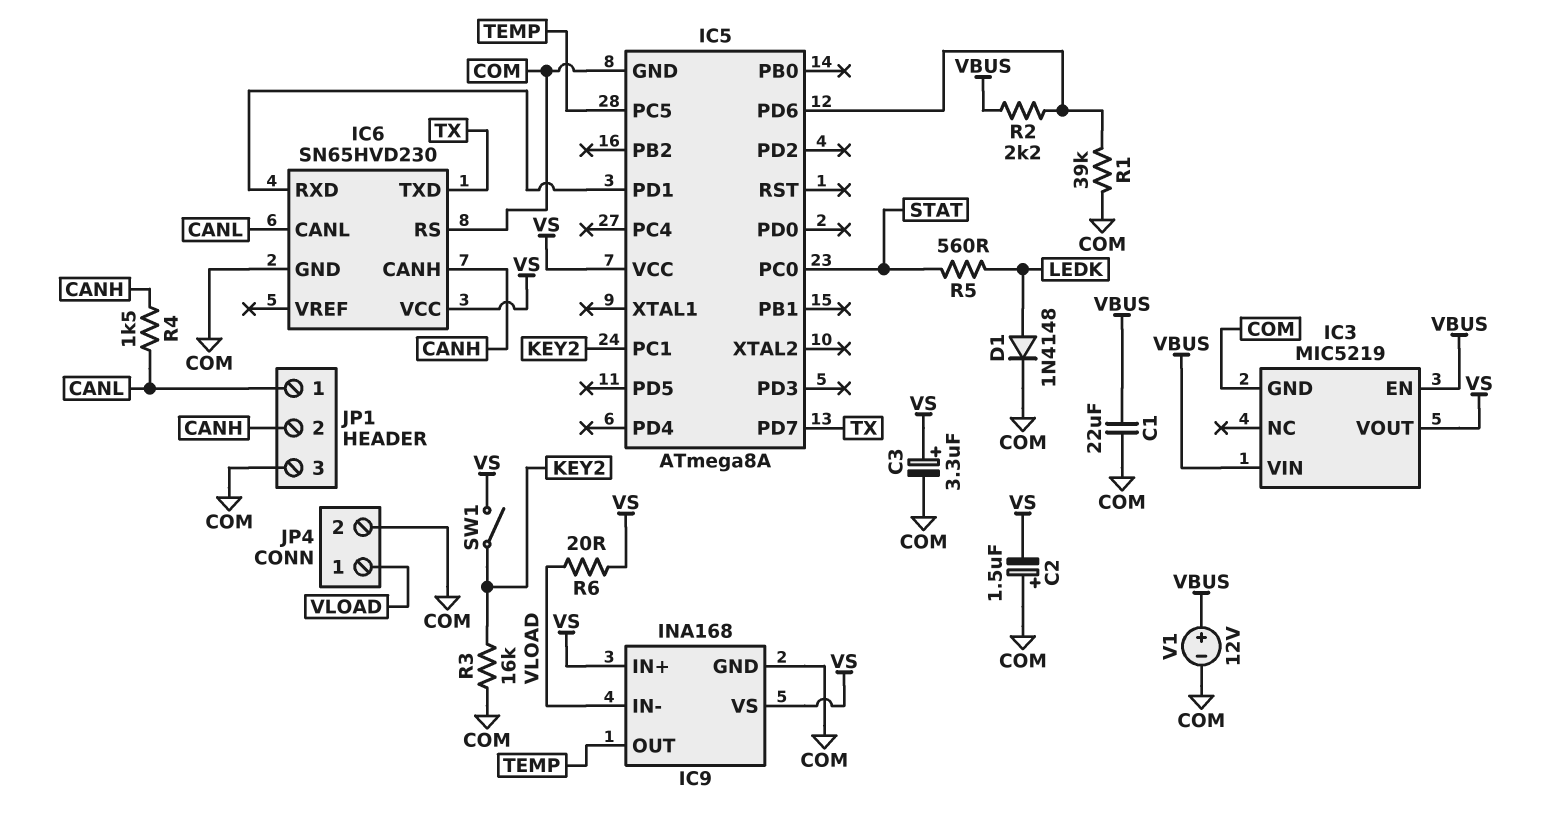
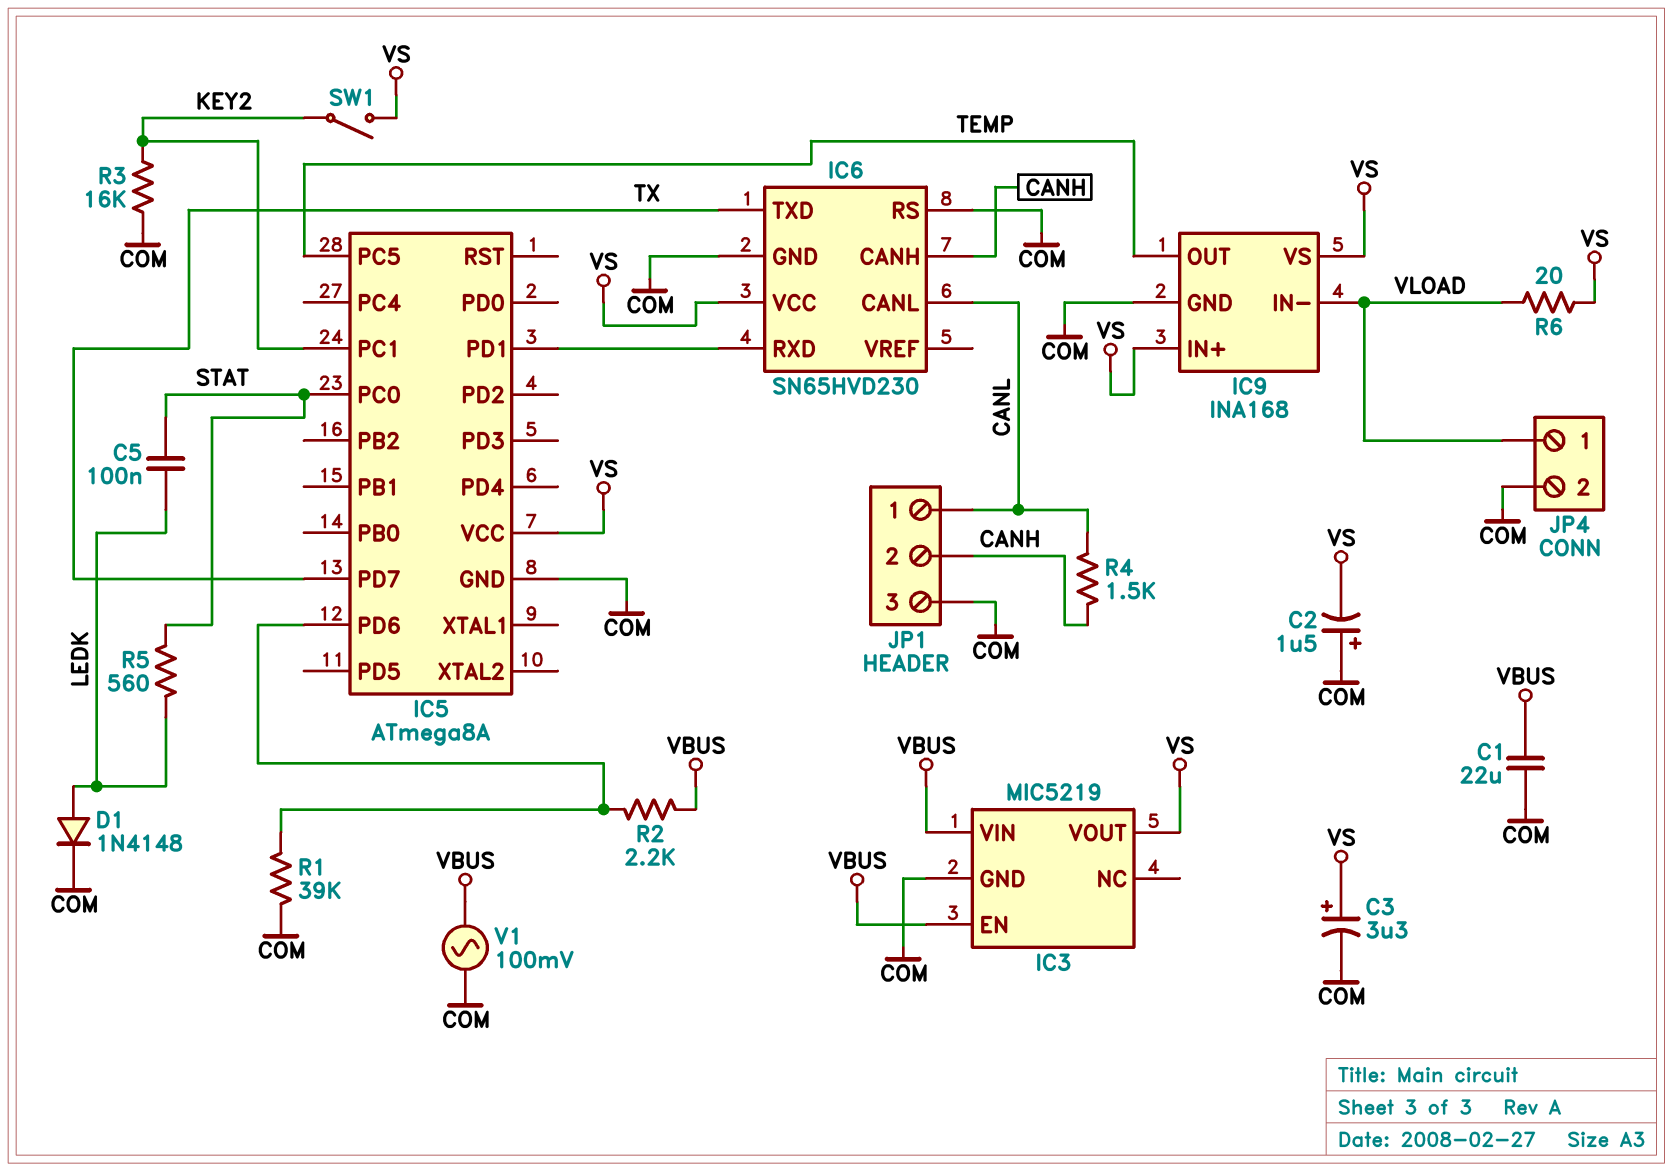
C5: none -> 100nF (LEDK, STAT)
V1: 12V (plus VBUS, minus COM) -> AC 100mV (COM, VBUS)

